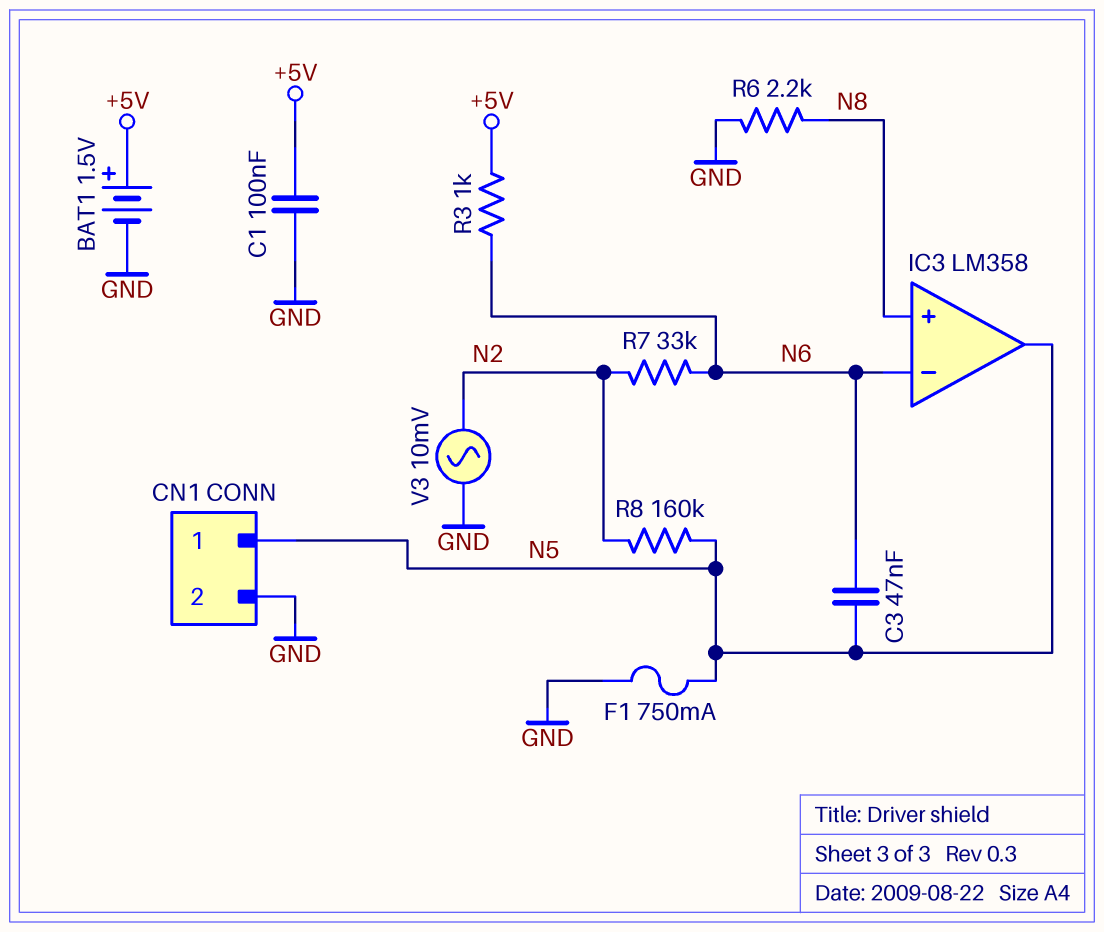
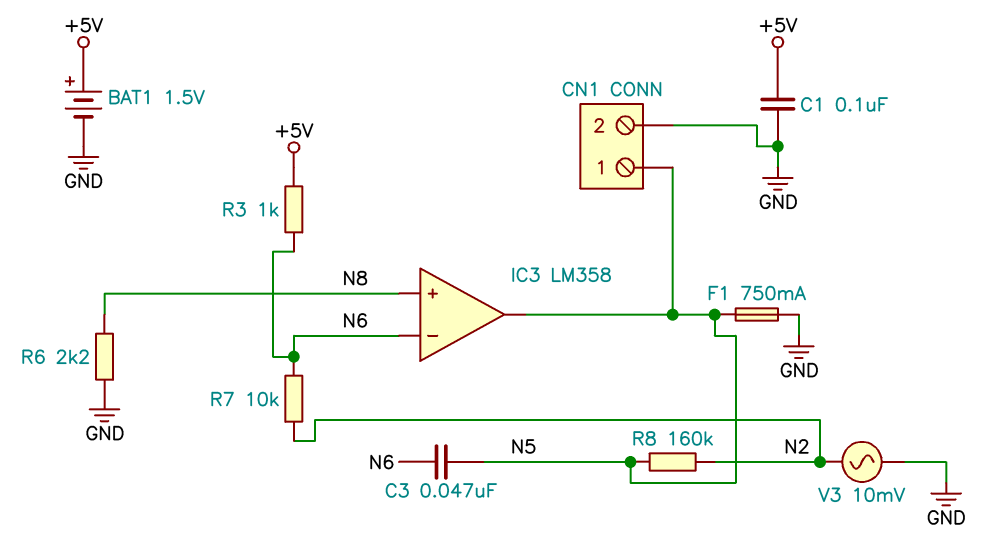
R7: 33k (N2, N6) -> 10k (N2, N6)

